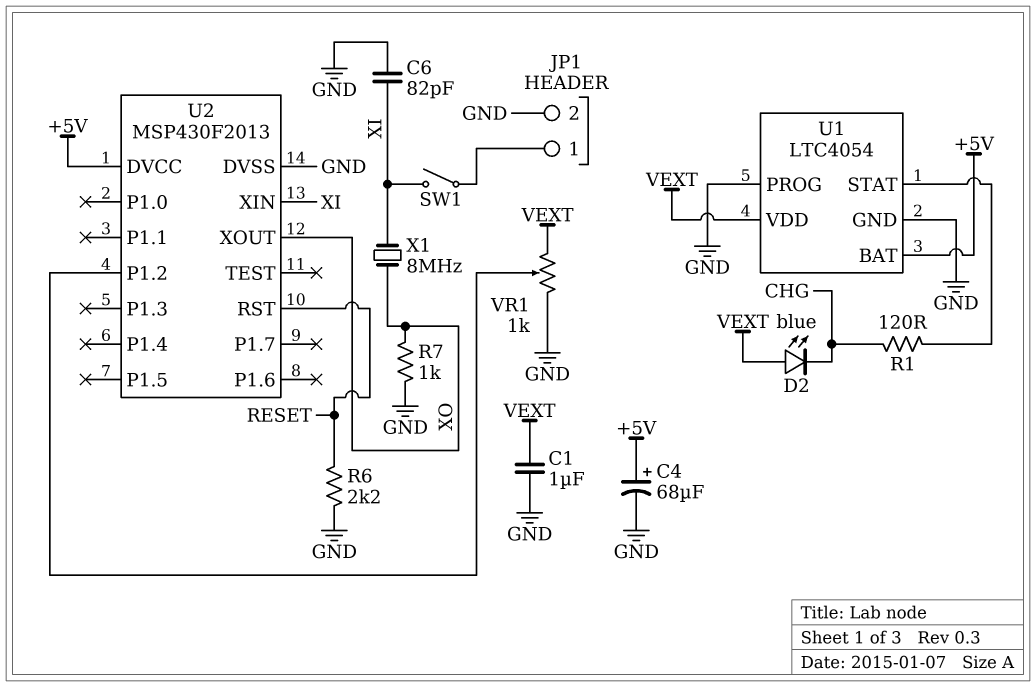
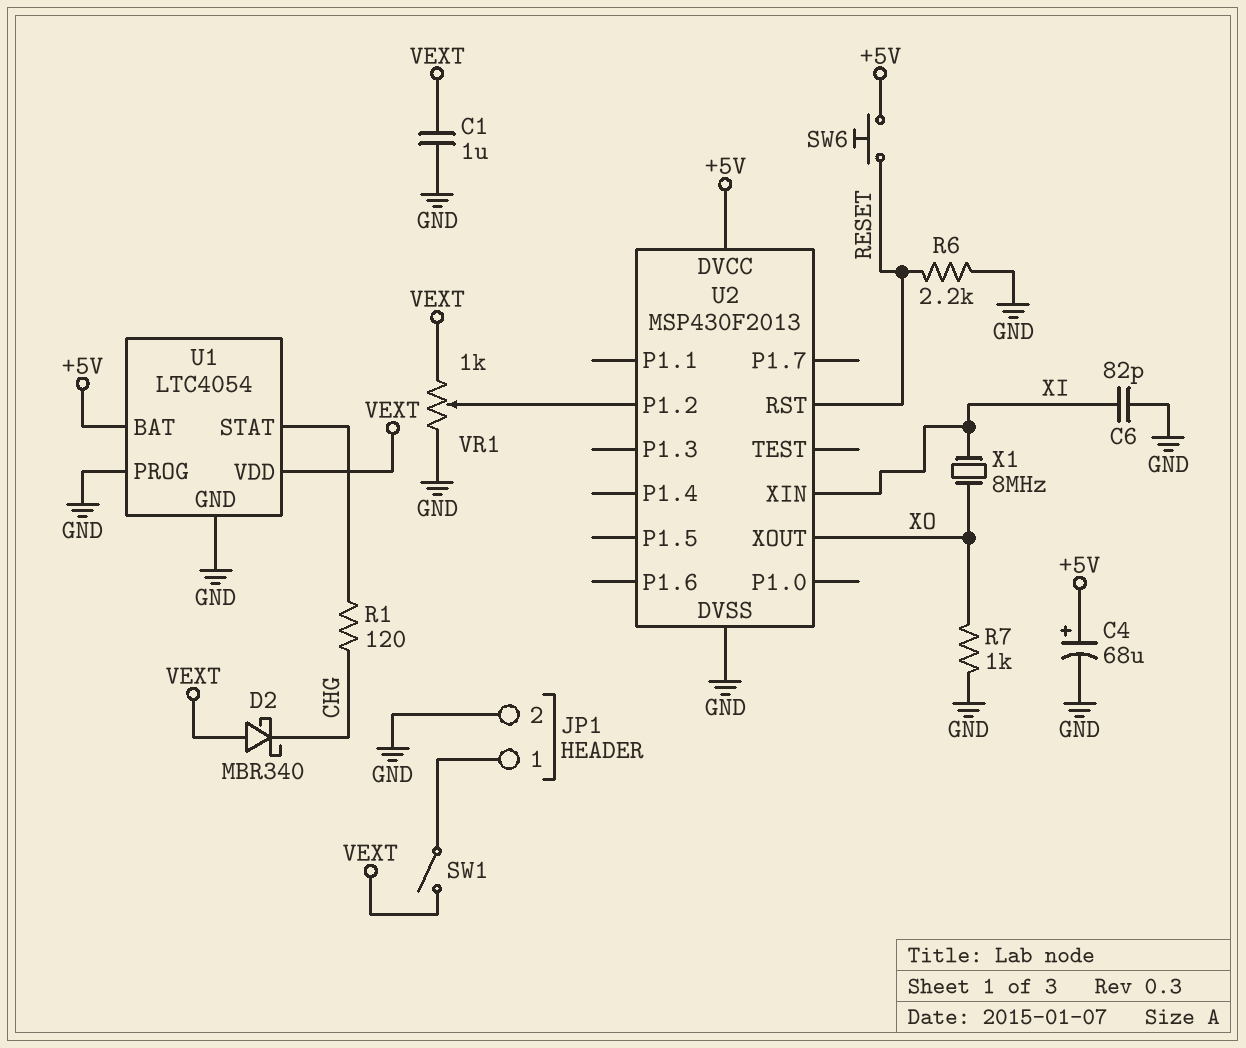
D2: LED blue (A VEXT, K CHG) -> schottky MBR340 (A VEXT, K CHG)
SW1: switch (JP1/1, XI) -> switch (JP1/1, VEXT)
SW6: none -> button (+5V, RESET)

